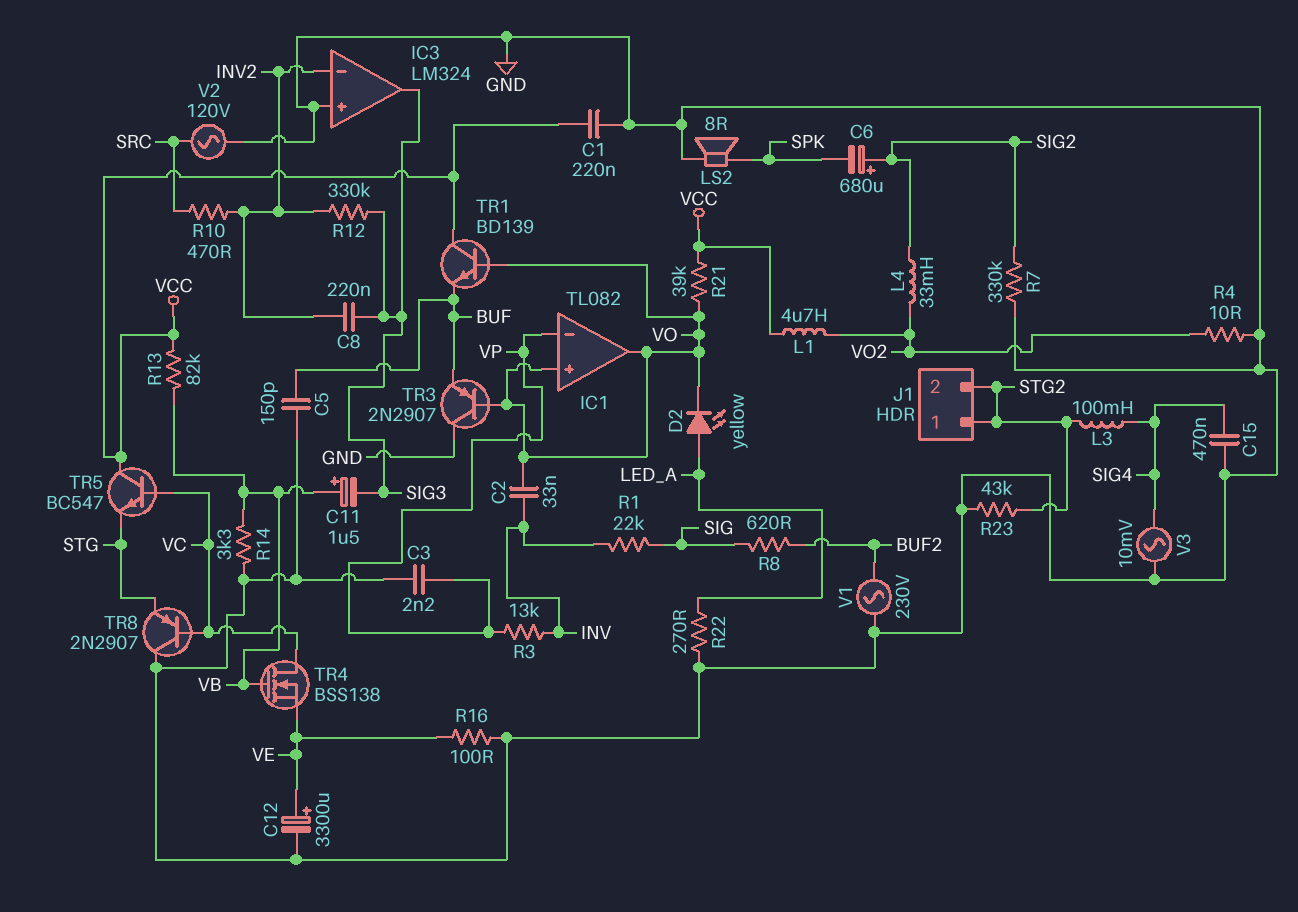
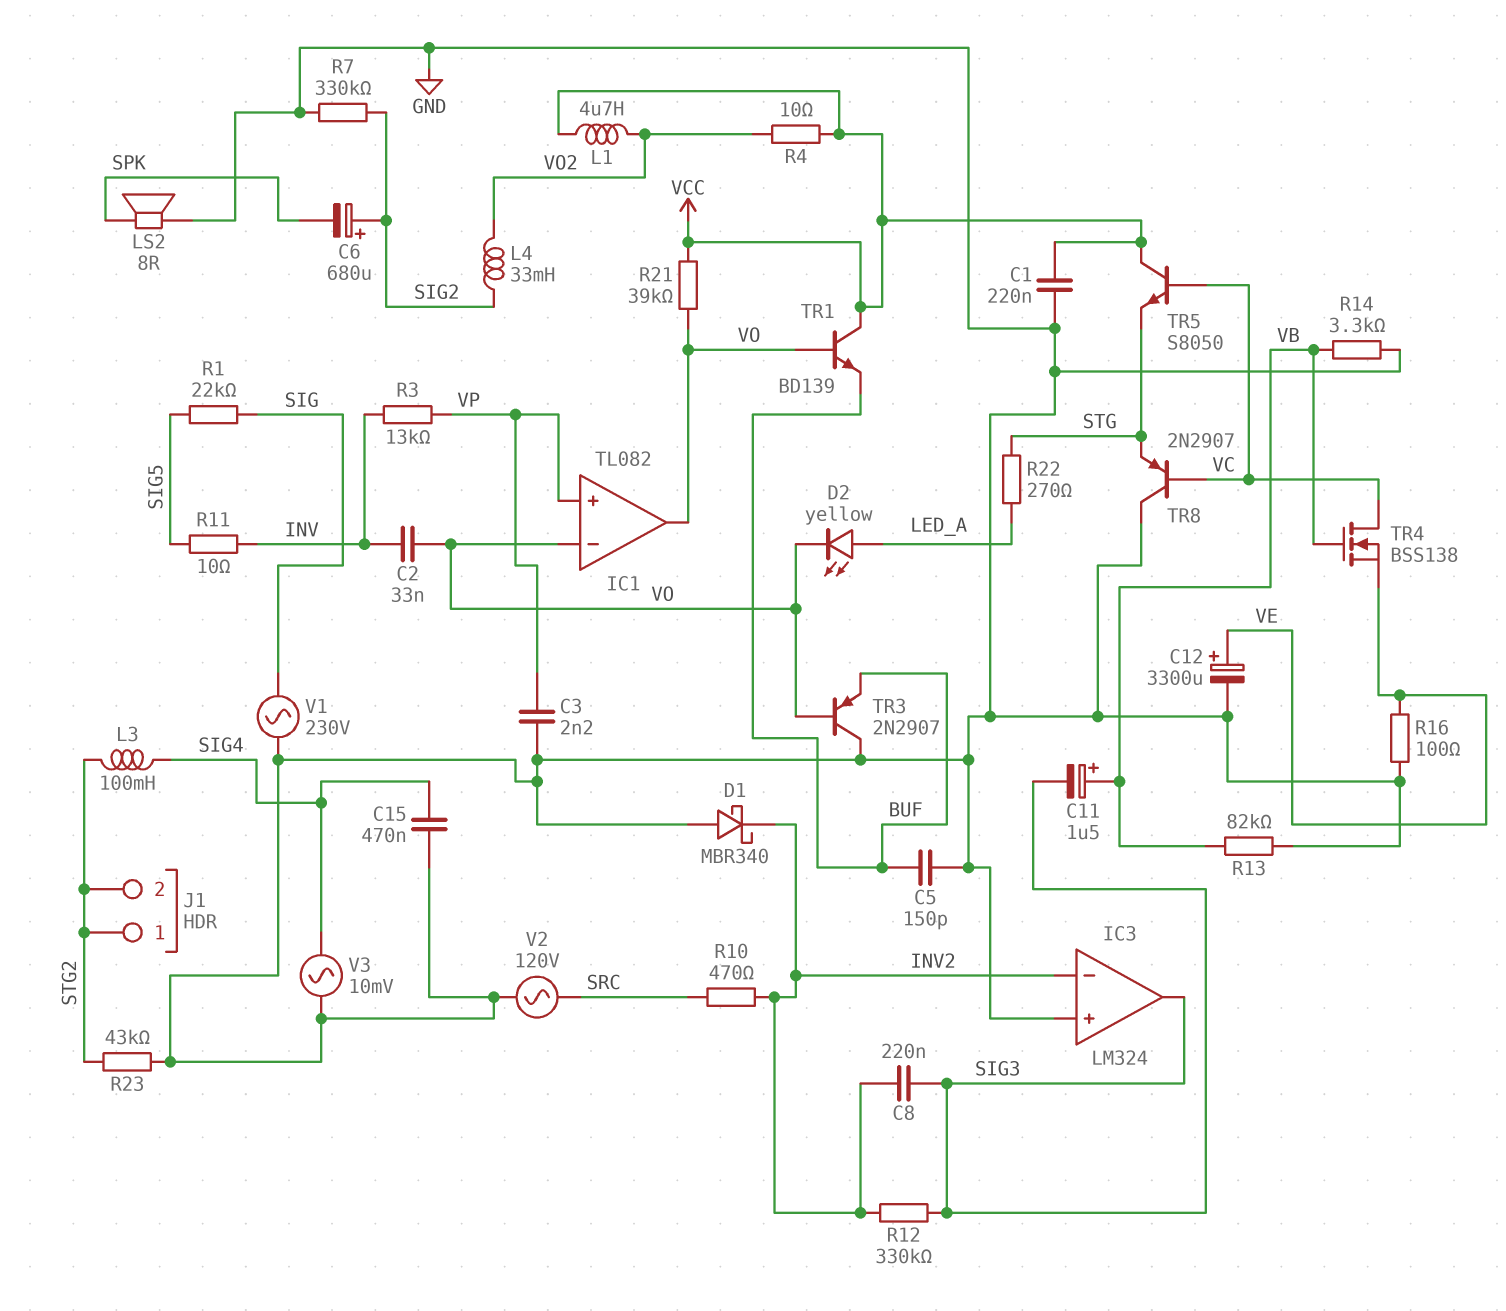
D1: none -> schottky MBR340 (A GND, K INV2)
IC1 pin in+: VO -> VP
IC1 pin in-: VP -> VO
R1: 22k (INV, SIG) -> 22k (SIG, SIG5)
R4: 10 (GND, VO2) -> 10 (VCC, VO2)
R8: 620 (BUF2, SIG) -> none
R11: none -> 10 (INV, SIG5)
R13: 82k (VB, VCC) -> 82k (GND, VB)
R22: 270 (GND, LED_A) -> 270 (LED_A, STG)
TR5: NPN BC547 (B VC, C VCC, E STG) -> NPN S8050 (B VC, C VCC, E STG)
V1: AC 230V (BUF2, GND) -> AC 230V (GND, SIG)

